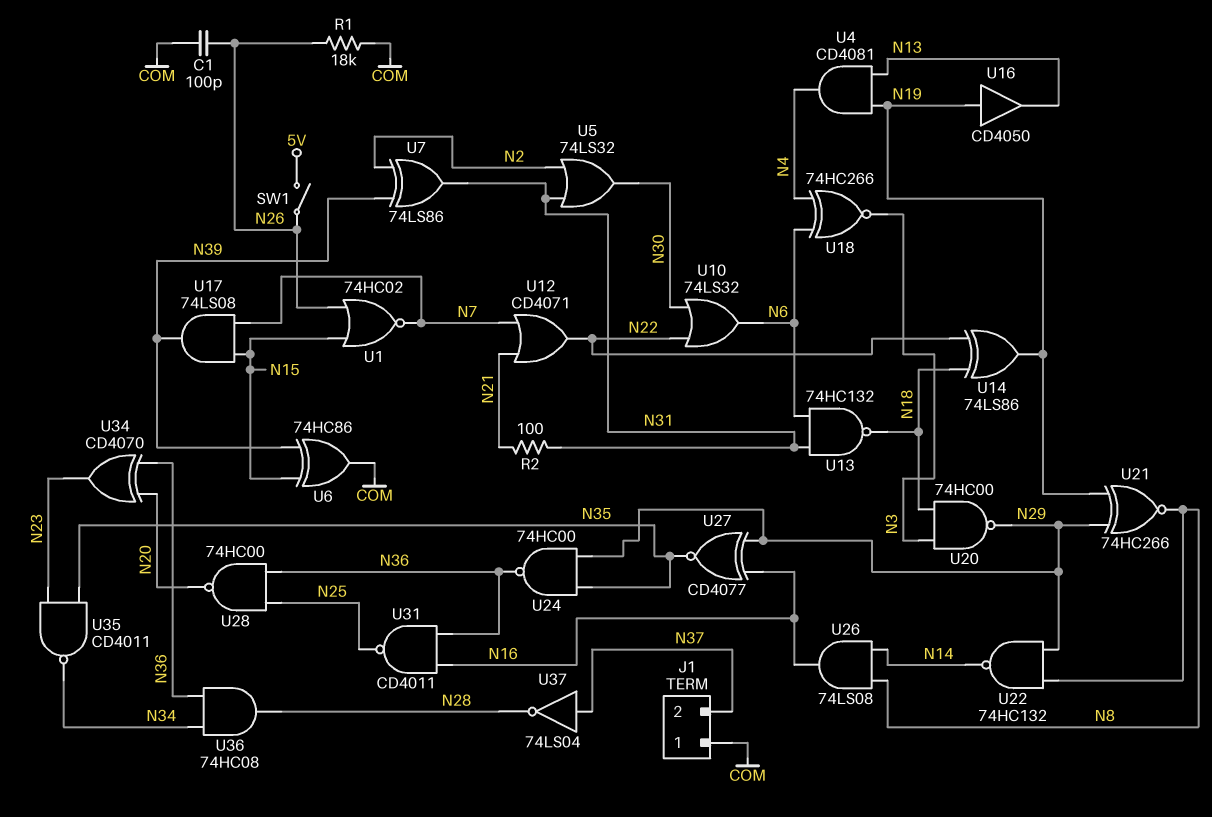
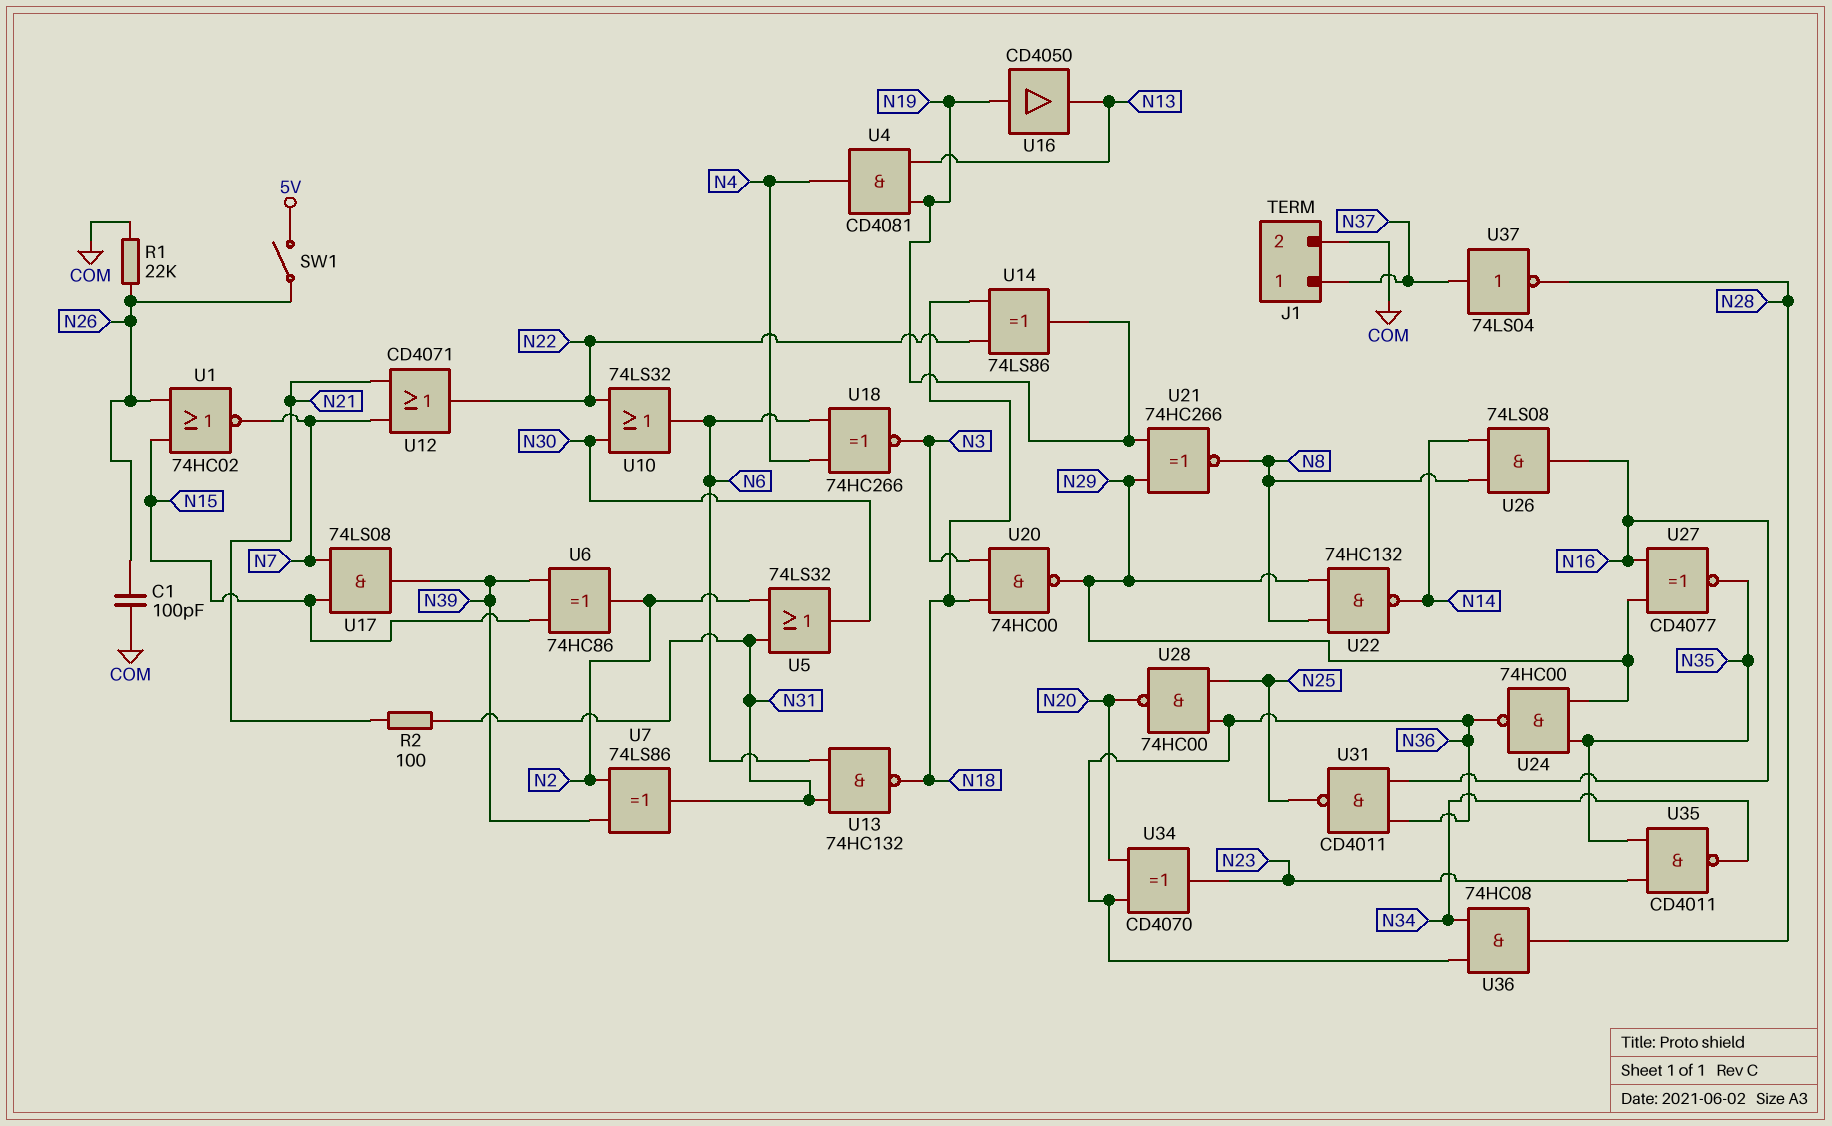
J1 pin 1: COM -> N37
J1 pin 2: N37 -> COM
R1: 18k (COM, N26) -> 22k (COM, N26)
U6: XOR 74HC86 (in N15, in N39, out COM) -> XOR 74HC86 (in N15, in N39, out N2)

